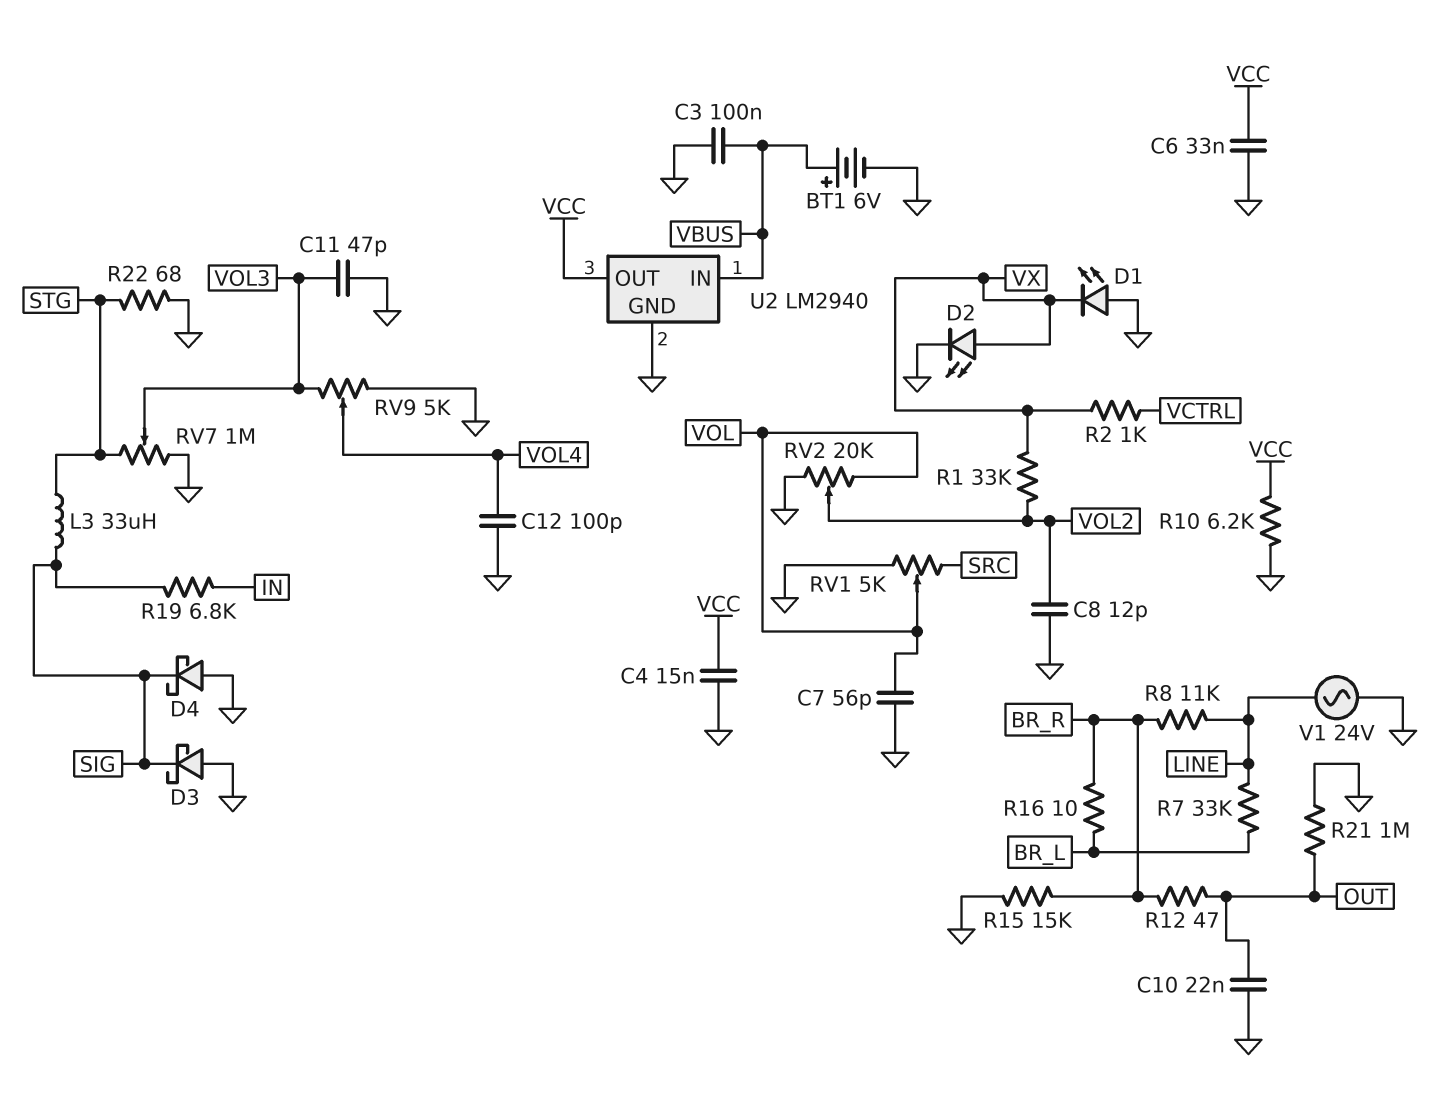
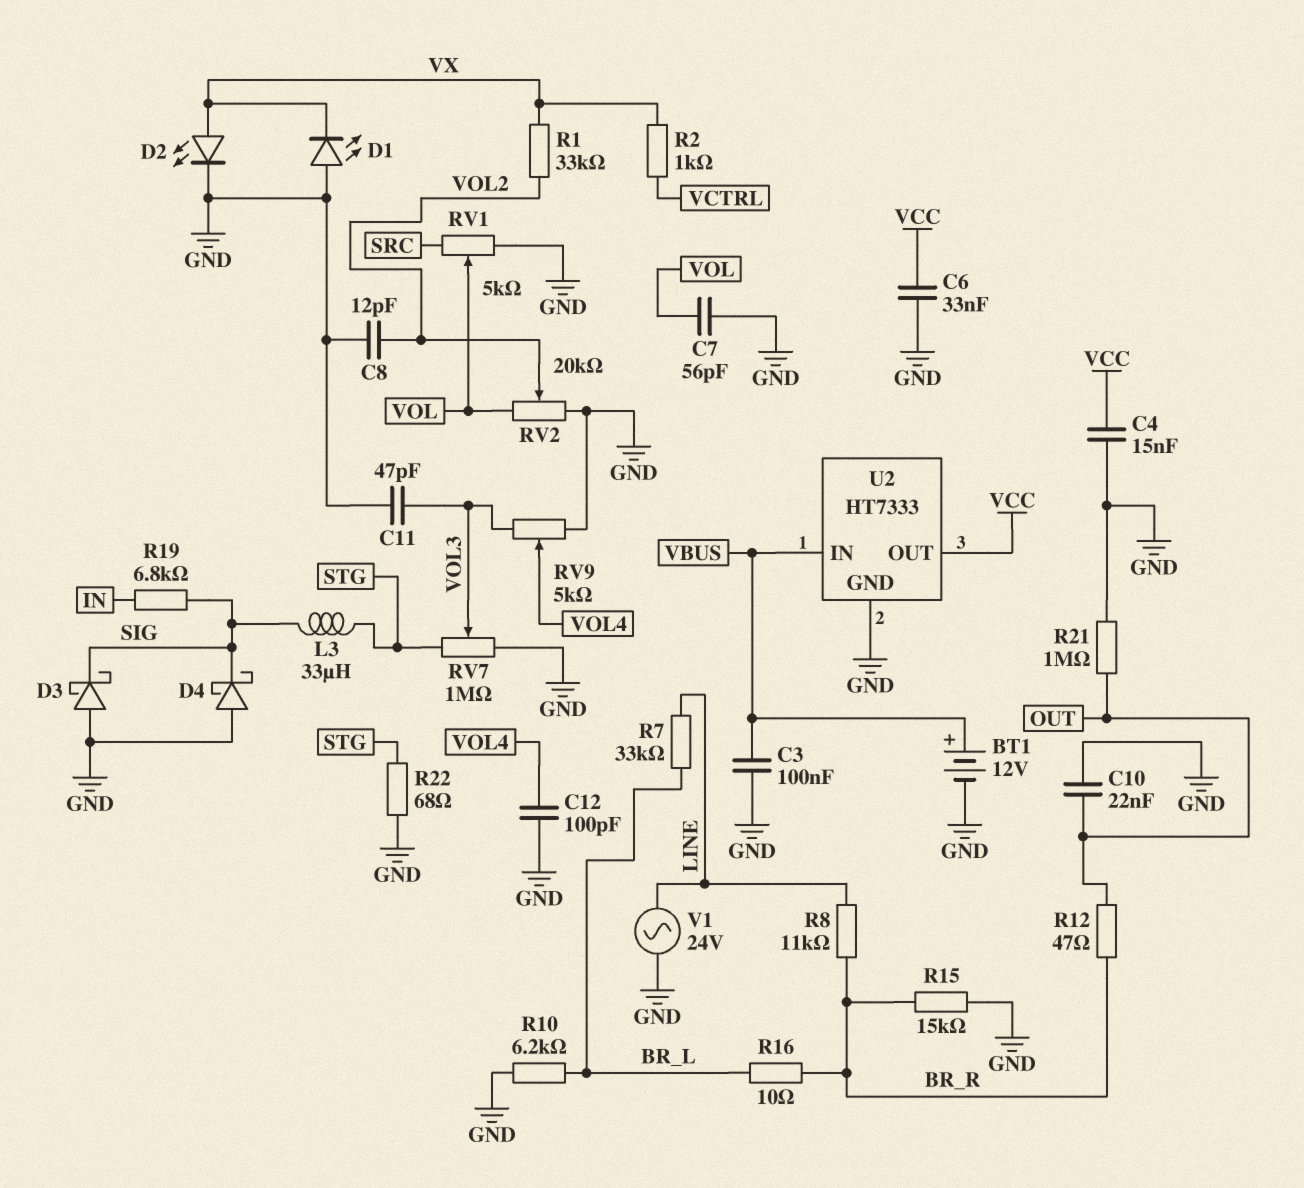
BT1: 6V (plus VBUS, minus GND) -> 12V (plus VBUS, minus GND)
R10: 6.2k (GND, VCC) -> 6.2k (BR_L, GND)
U2: LM2940 -> HT7333

